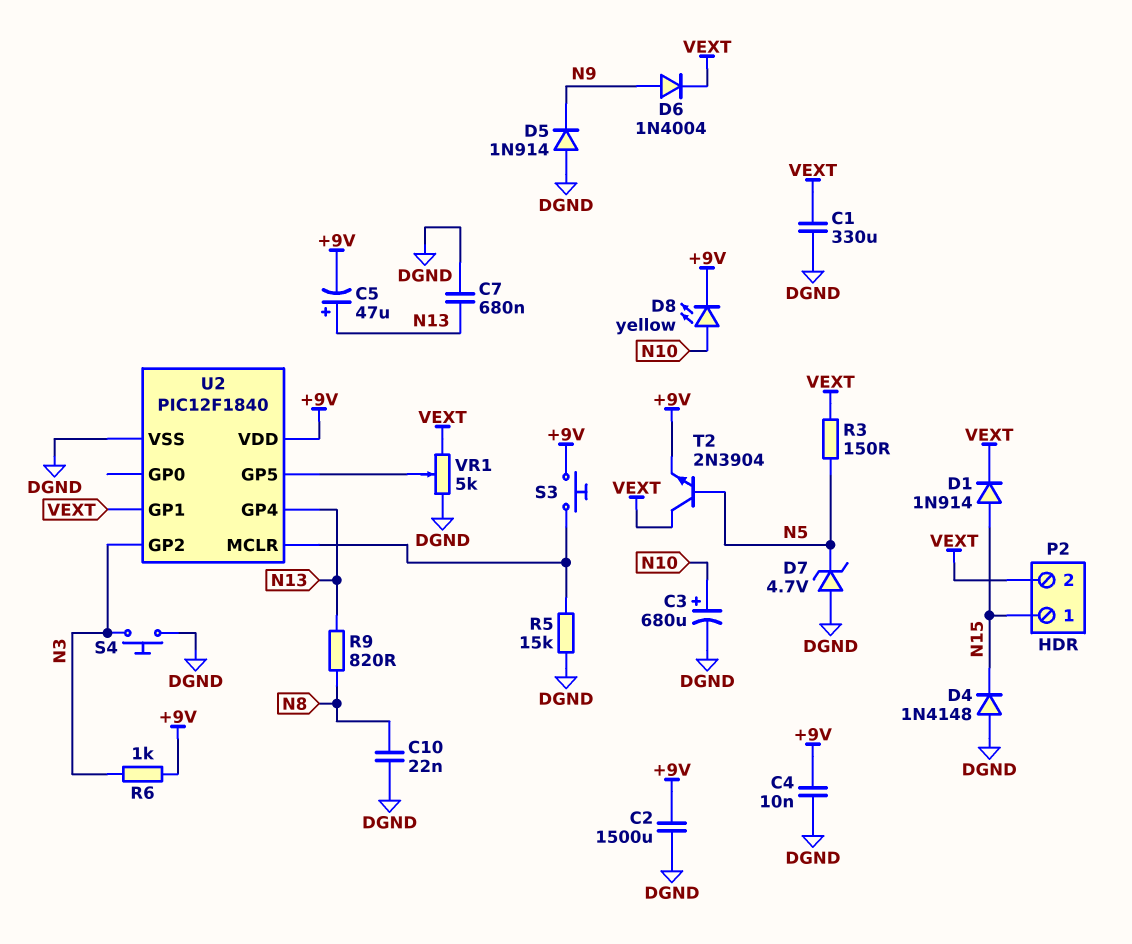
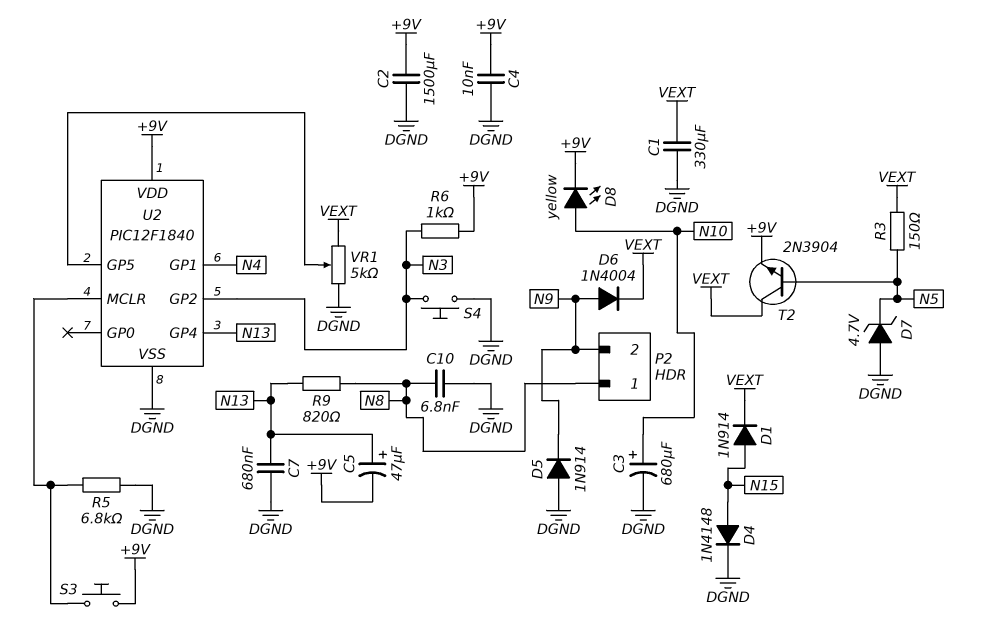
C10: 22nF (DGND, N8) -> 6.8nF (DGND, N8)
D4: diode 1N4148 (A DGND, K N15) -> diode 1N4148 (A N15, K DGND)
P2 pin 1: N15 -> N8
P2 pin 2: VEXT -> N9
R5: 15k (DGND, U2/MCLR) -> 6.8k (DGND, U2/MCLR)
U2 pin GP1: VEXT -> N4

